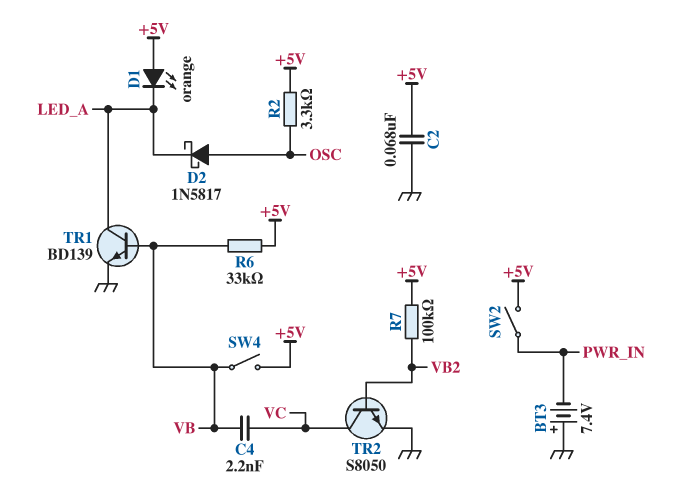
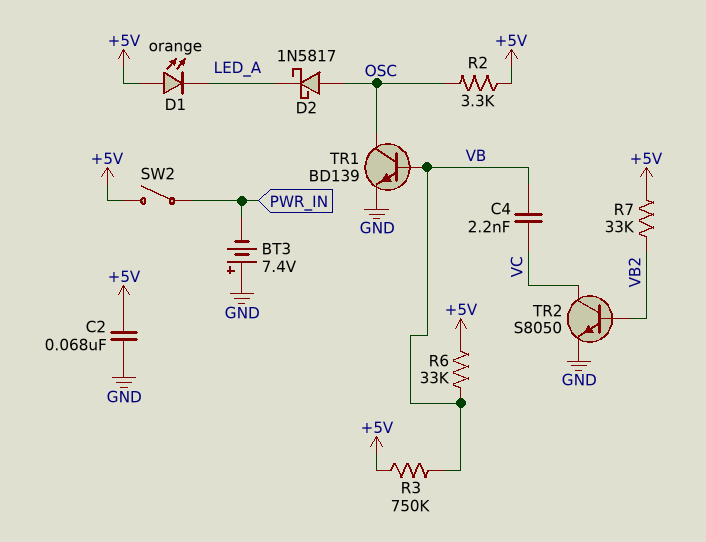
R3: none -> 750k (+5V, VB)
R7: 100k (+5V, VB2) -> 33k (+5V, VB2)
SW4: switch (+5V, VB) -> none
TR1: NPN BD139 (B VB, C LED_A, E GND) -> NPN BD139 (B VB, C OSC, E GND)

